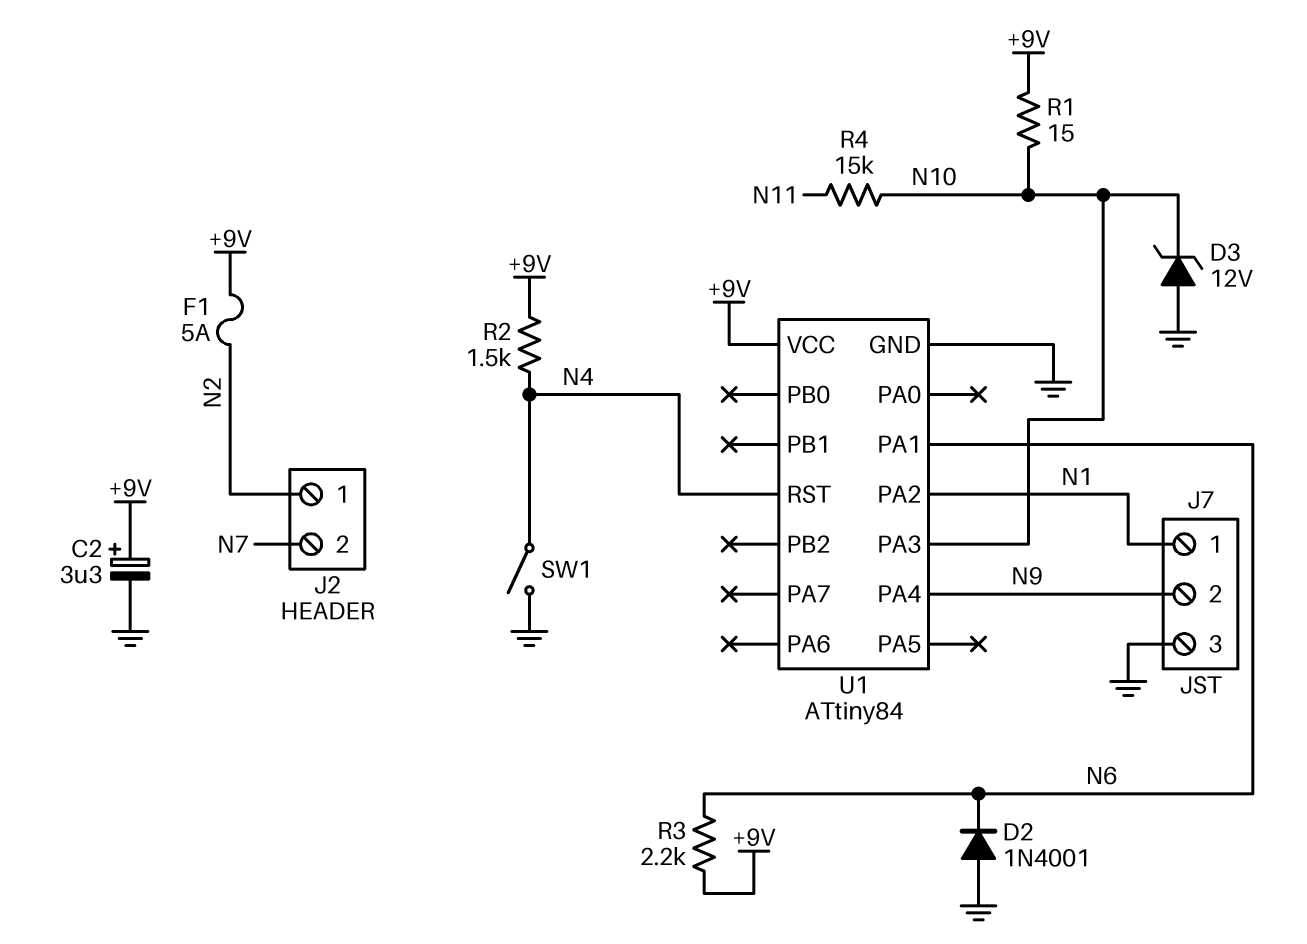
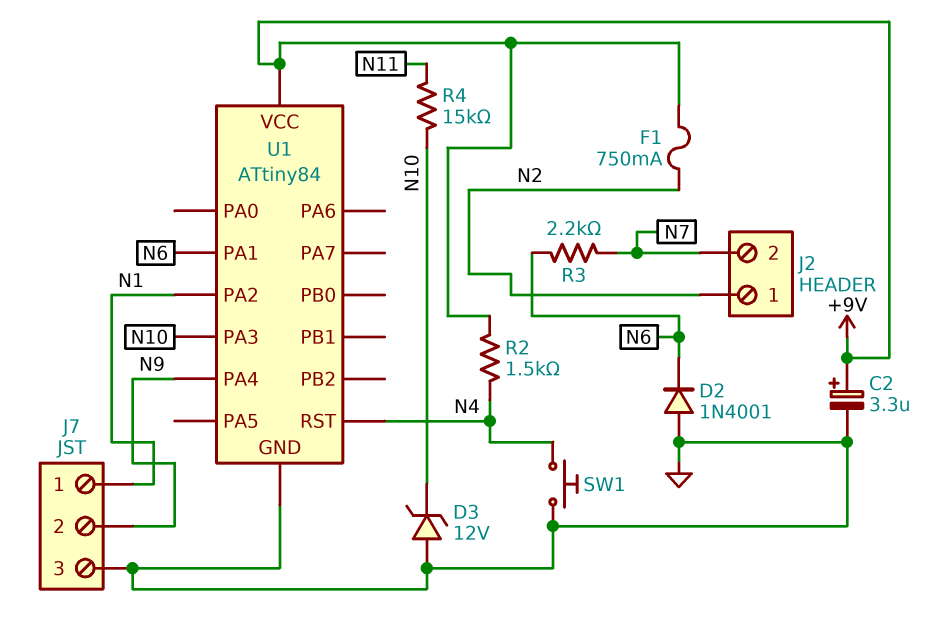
F1: 5A (+9V, N2) -> 750mA (+9V, N2)
R1: 15 (+9V, N10) -> none
R3: 2.2k (+9V, N6) -> 2.2k (N6, N7)
SW1: switch (GND, N4) -> button (GND, N4)

